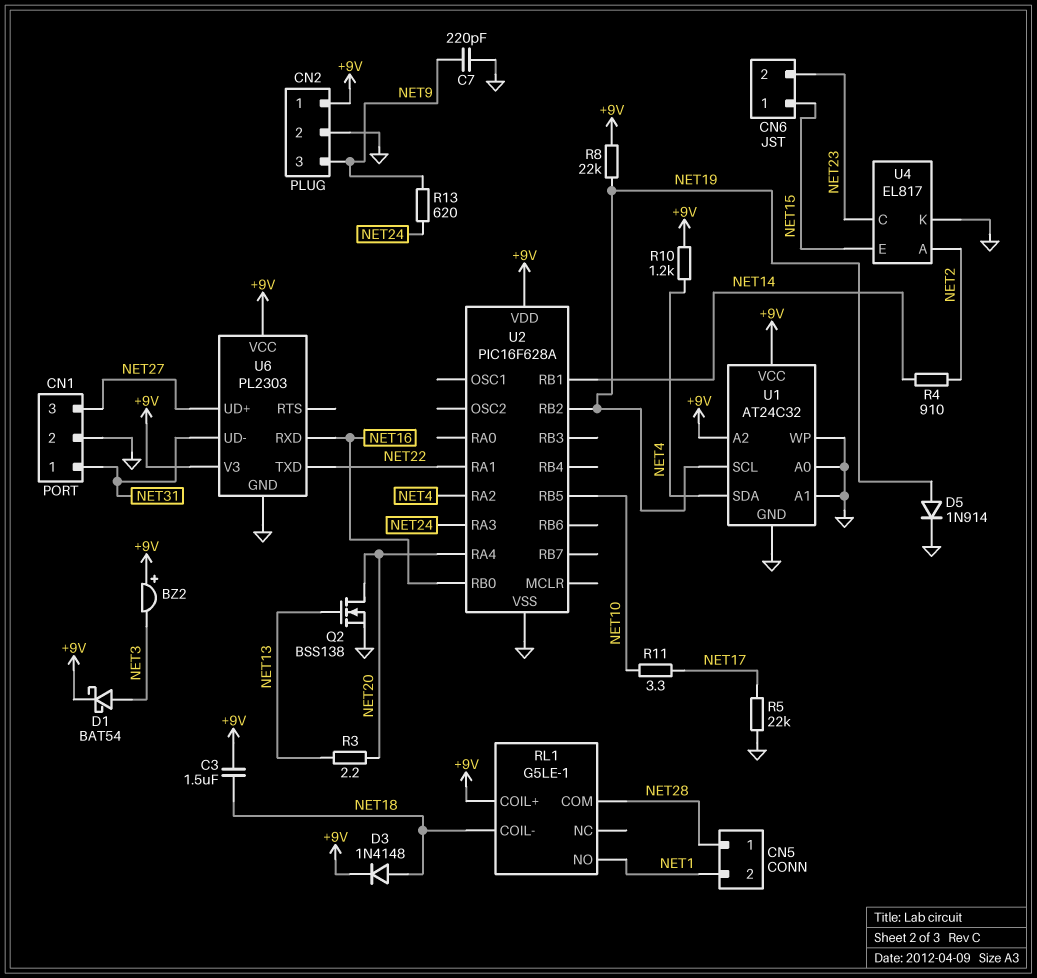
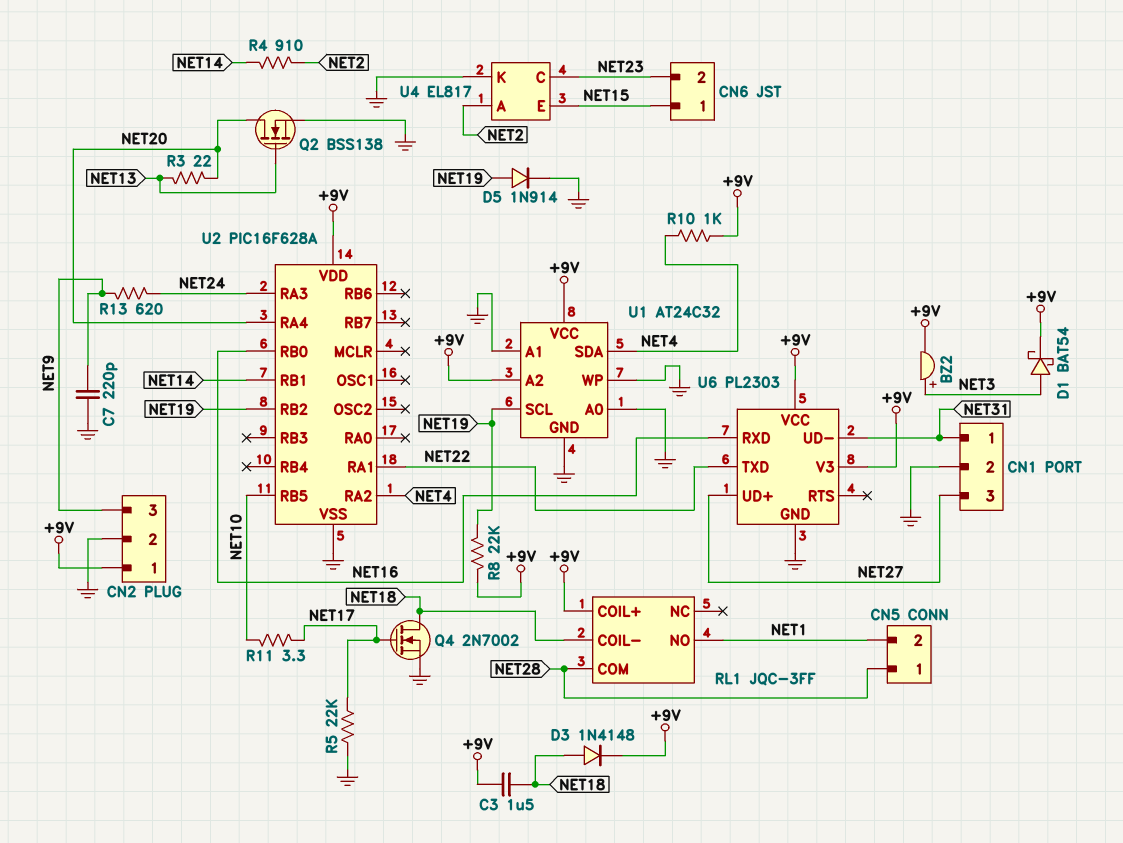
BZ2: buzzer (plus +9V, minus NET3) -> buzzer (plus NET3, minus +9V)
Q4: none -> NMOS 2N7002 (G NET17, D NET18, S GND)
R3: 2.2 (NET13, NET20) -> 22 (NET13, NET20)
R10: 1.2k (+9V, NET4) -> 1k (+9V, NET4)
RL1: G5LE-1 -> JQC-3FF

